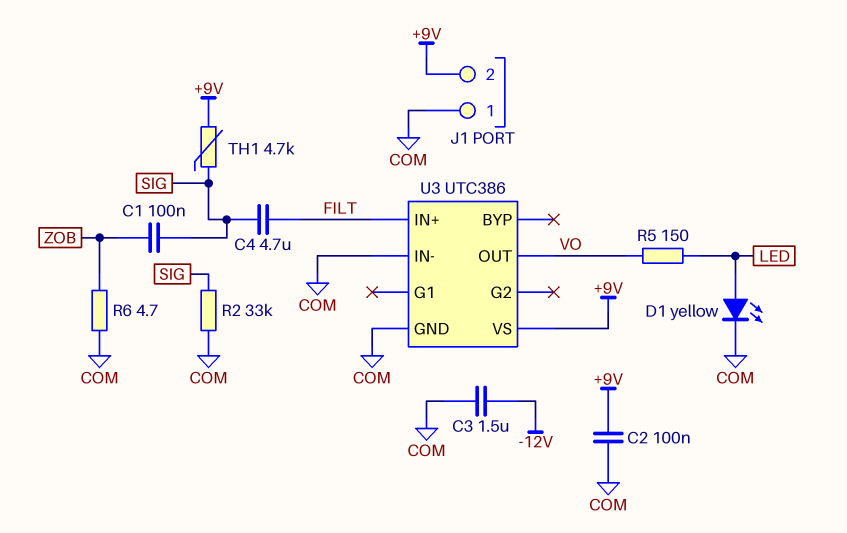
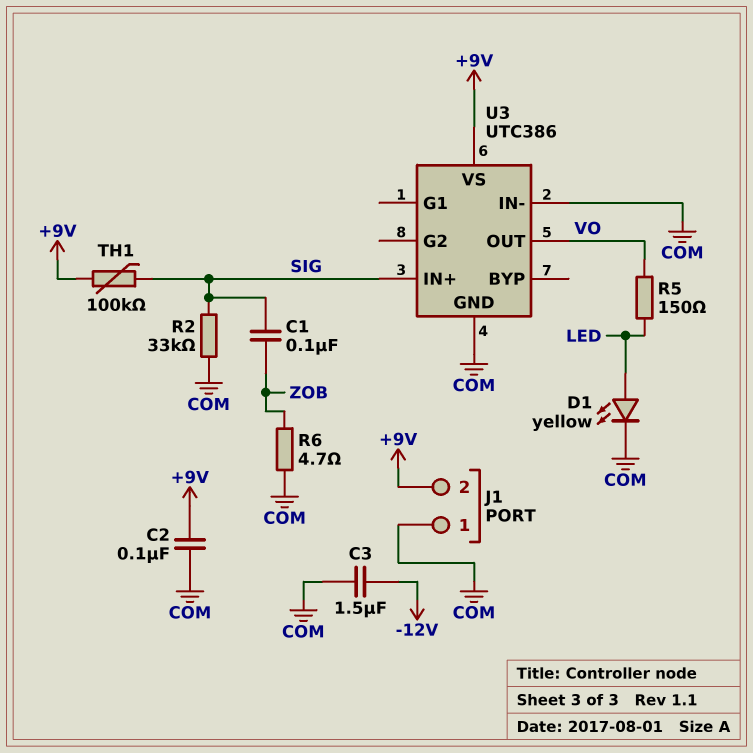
C4: 4.7uF (FILT, SIG) -> none
TH1: 4.7k (+9V, SIG) -> 100k (+9V, SIG)
U3 pin IN+: FILT -> SIG

